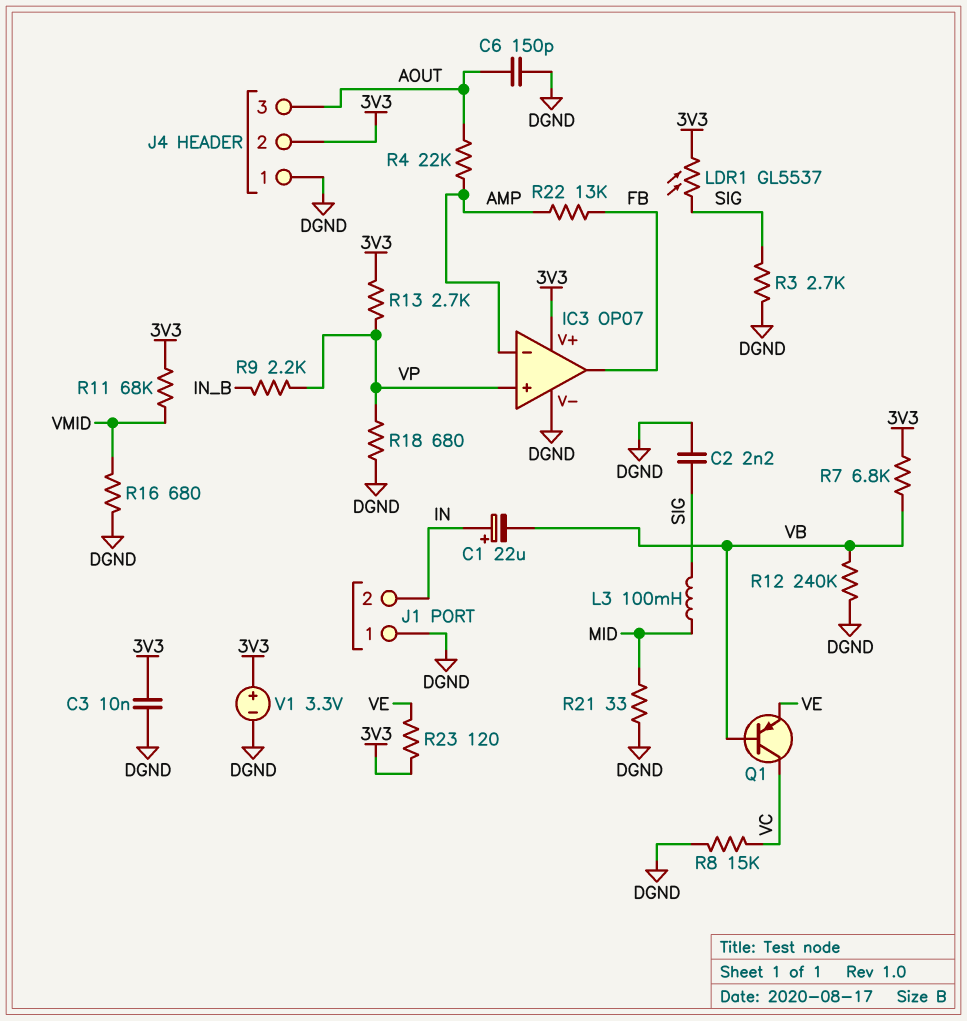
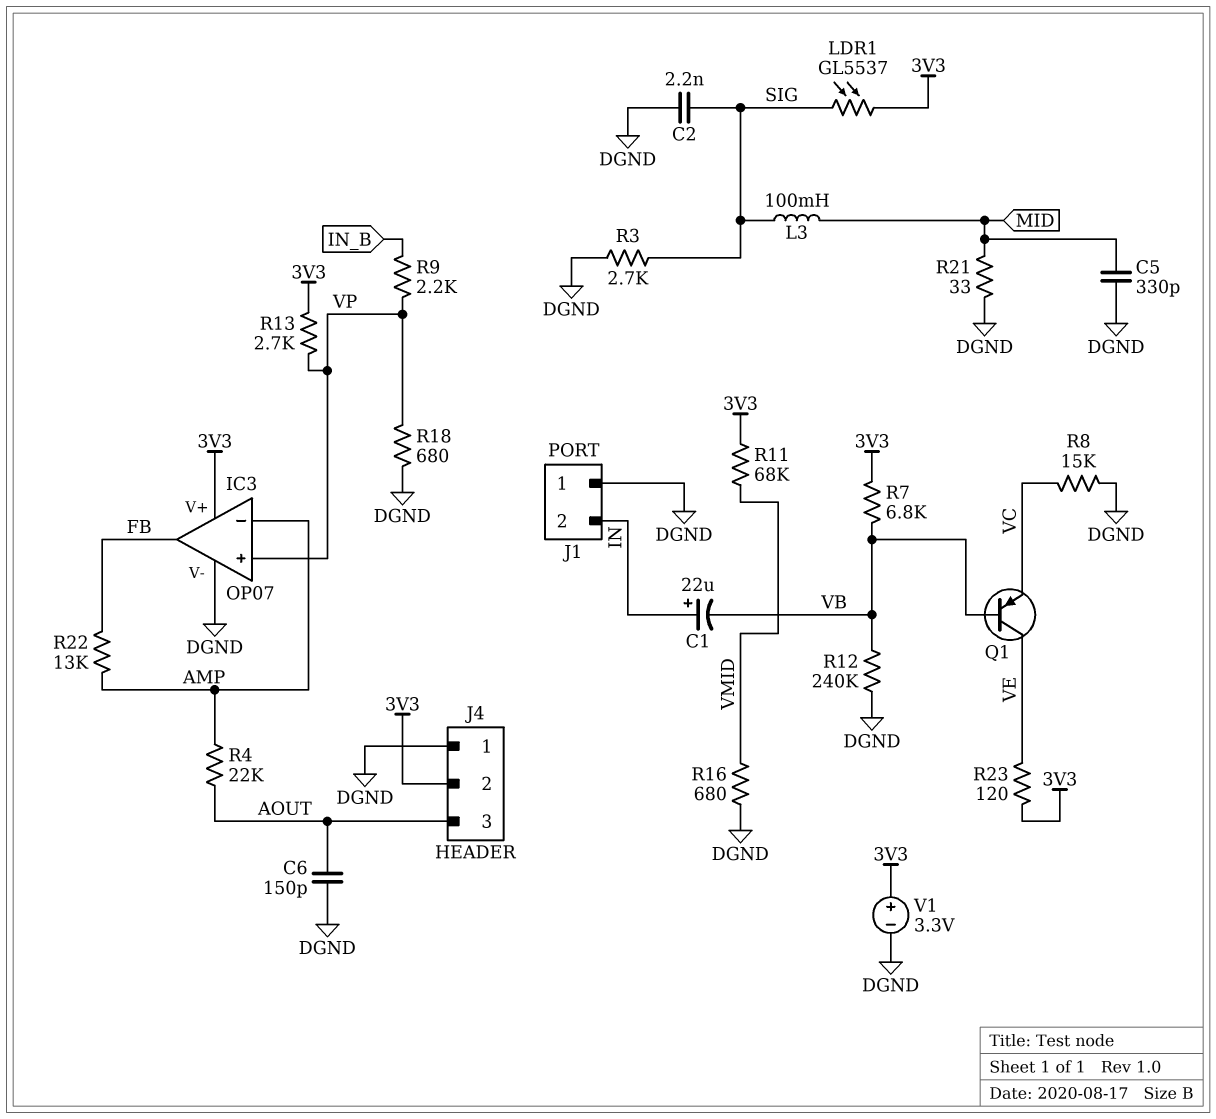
C3: 10nF (3V3, DGND) -> none
C5: none -> 330pF (DGND, MID)
Q1: PNP (B VB, C VC, E VE) -> PNP (B VB, C VE, E VC)

